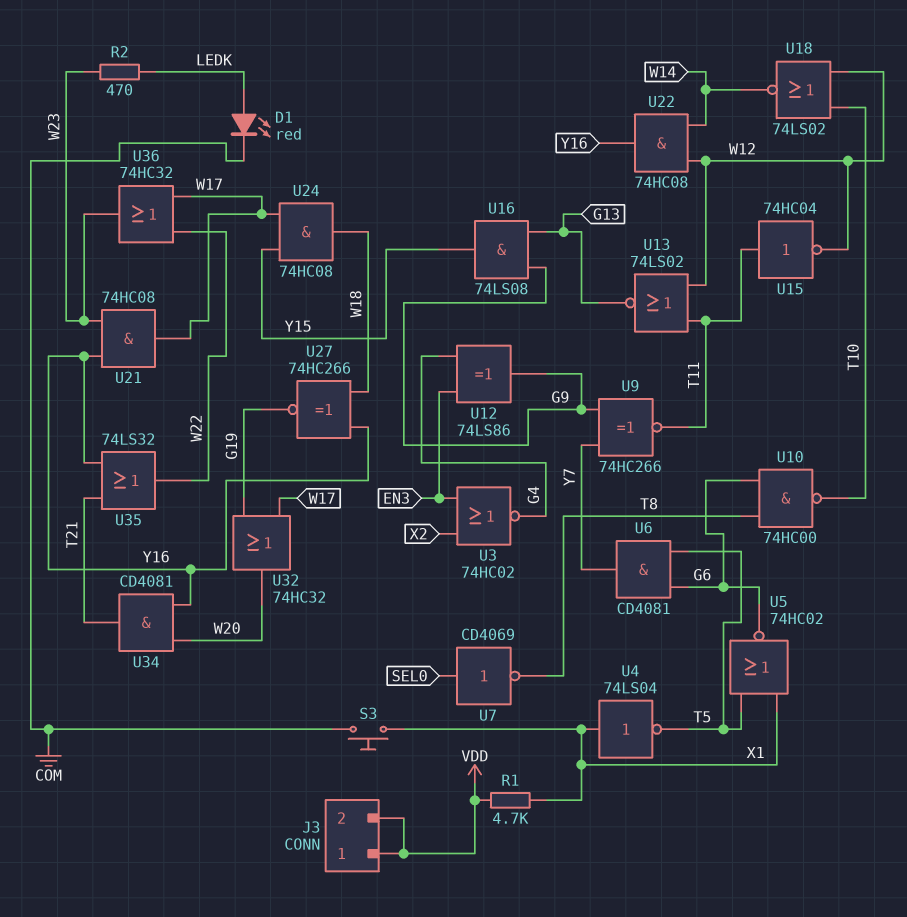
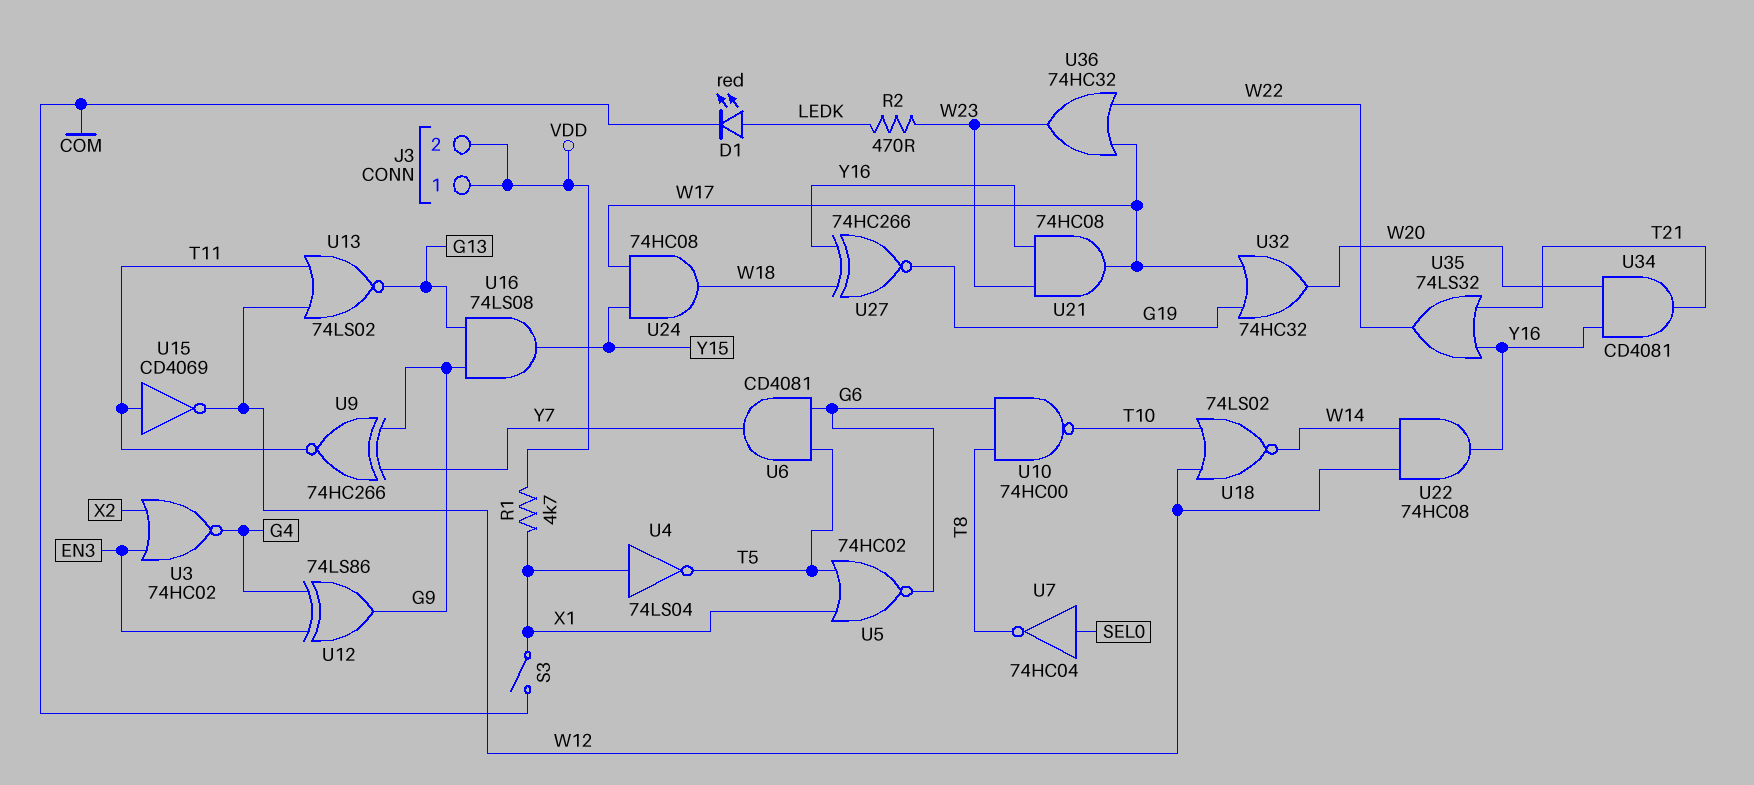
S3: button (COM, X1) -> switch (COM, X1)
U7: NOT CD4069 (in SEL0, out T8) -> NOT 74HC04 (in SEL0, out T8)
U15: NOT 74HC04 (in T11, out W12) -> NOT CD4069 (in T11, out W12)

